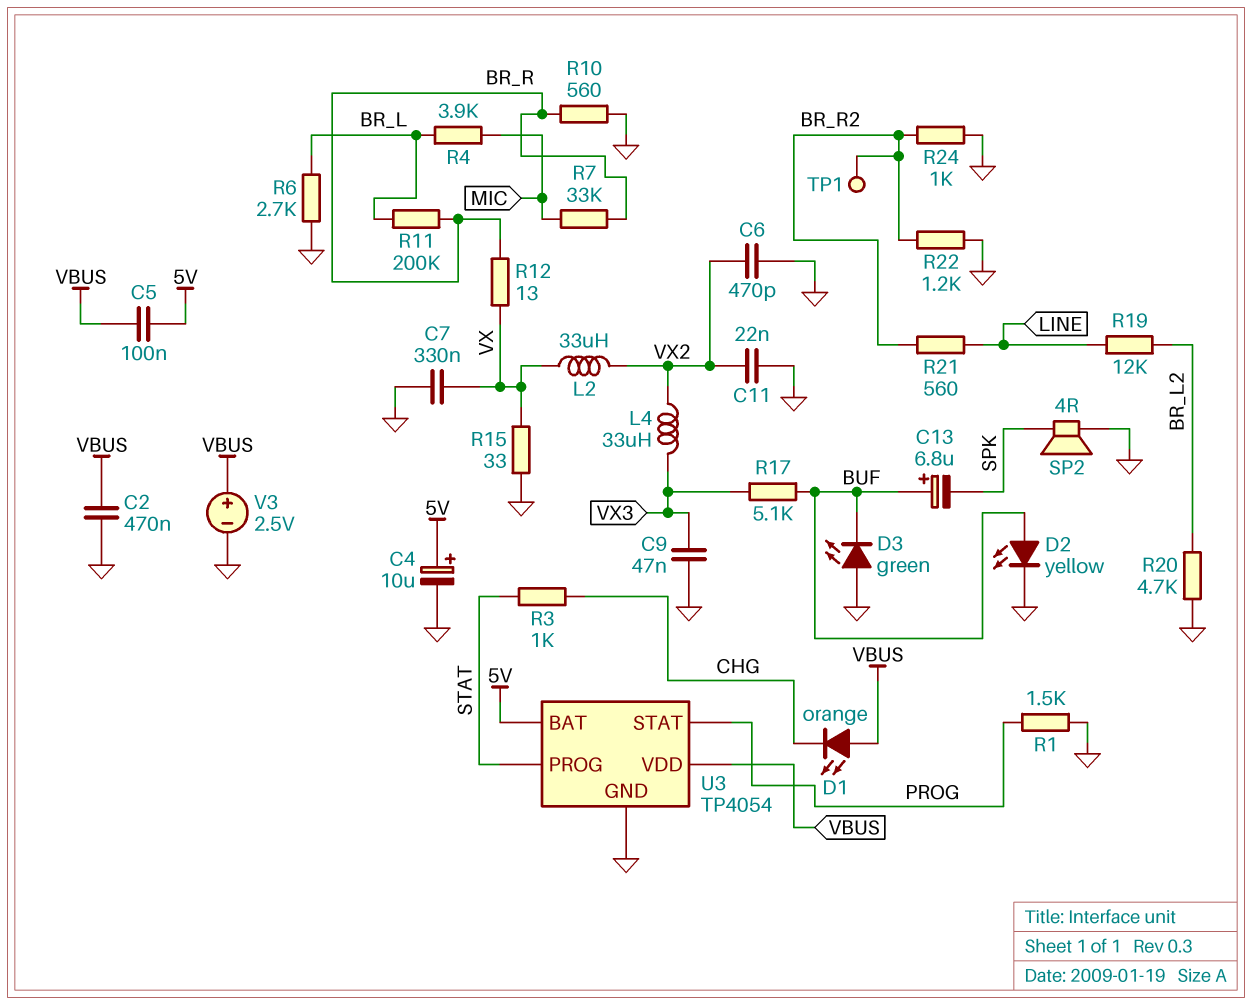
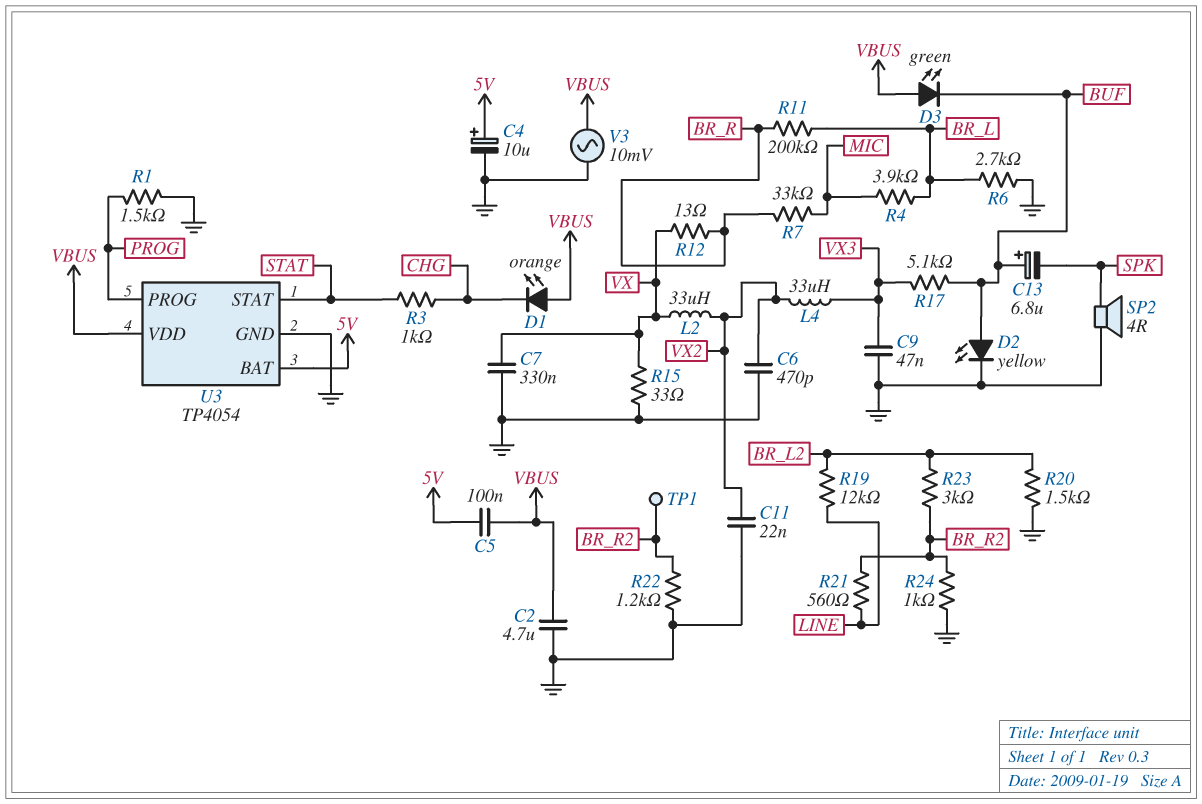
C2: 470nF (GND, VBUS) -> 4.7uF (GND, VBUS)
D3: LED green (A GND, K BUF) -> LED green (A VBUS, K BUF)
R10: 560 (BR_R, GND) -> none
R20: 4.7k (BR_L2, GND) -> 1.5k (BR_L2, GND)
R23: none -> 3k (BR_L2, BR_R2)
U3 pin PROG: STAT -> PROG
U3 pin STAT: PROG -> STAT
V3: 2.5V (plus VBUS, minus GND) -> AC 10mV (GND, VBUS)

